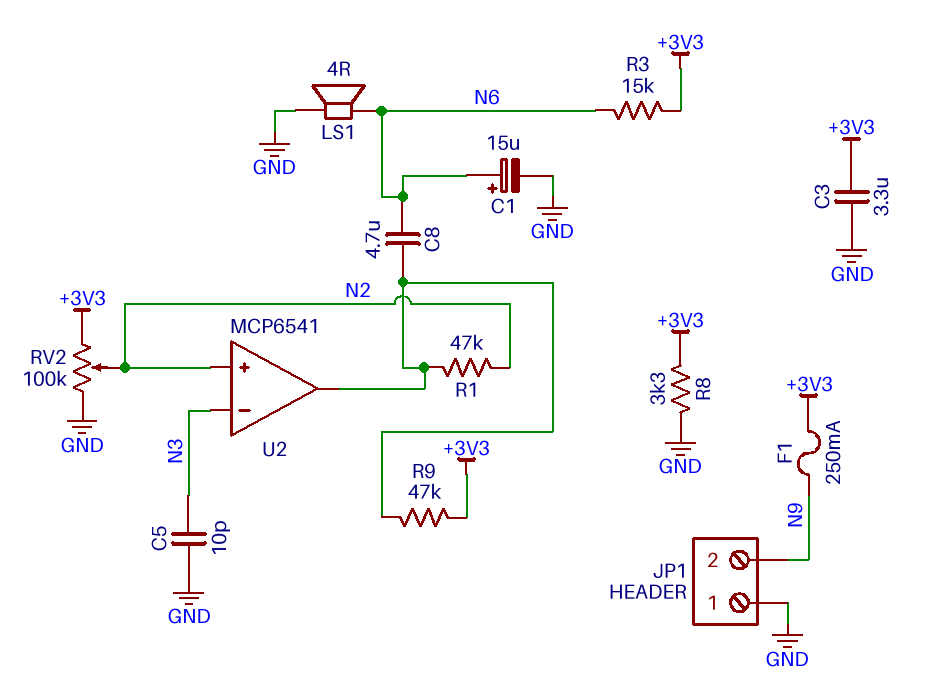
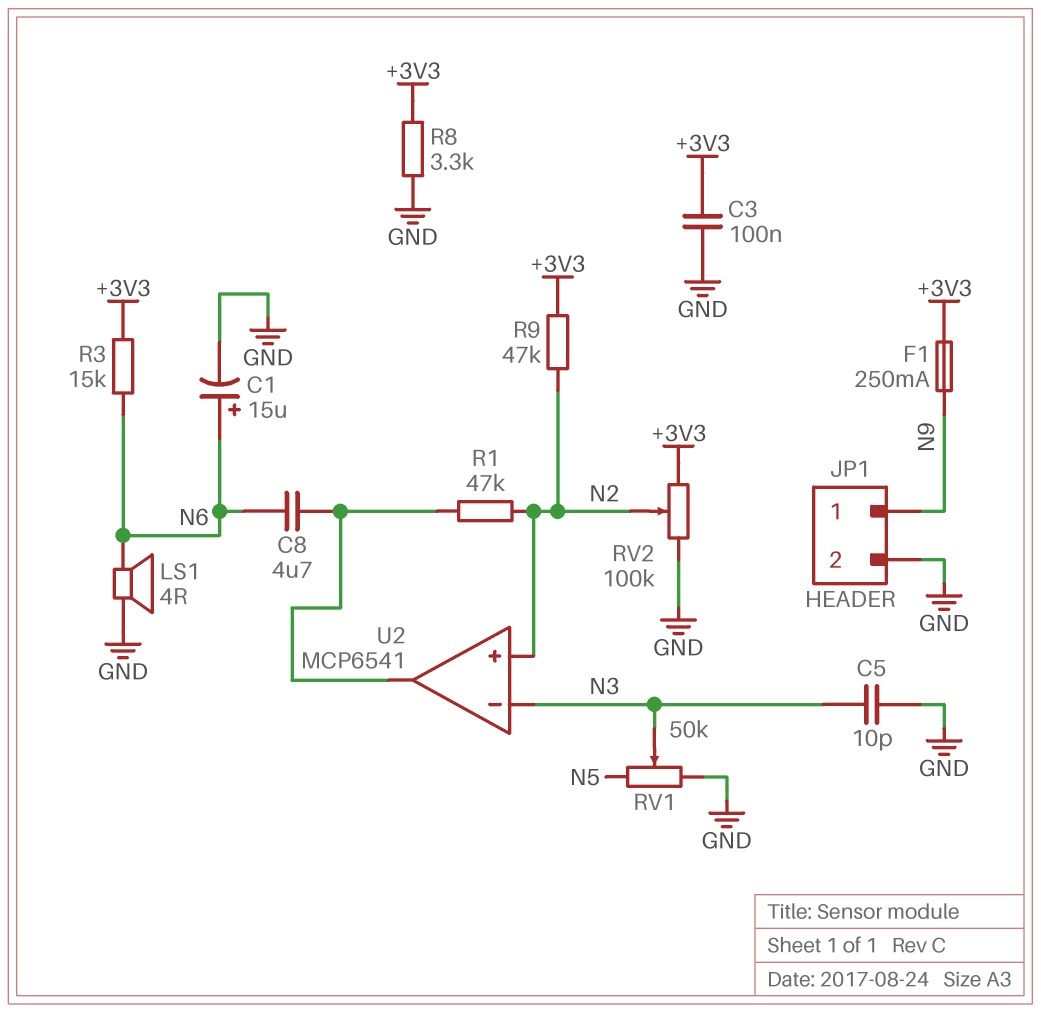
C3: 3.3uF (+3V3, GND) -> 100nF (+3V3, GND)
JP1 pin 1: GND -> N9
JP1 pin 2: N9 -> GND
R9: 47k (+3V3, U2/out) -> 47k (+3V3, N2)
RV1: none -> 50k (GND, N5, wiper N3)

